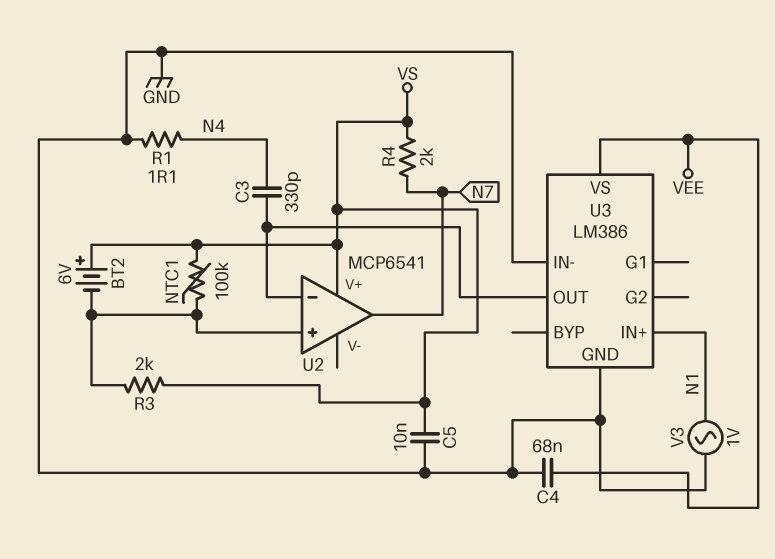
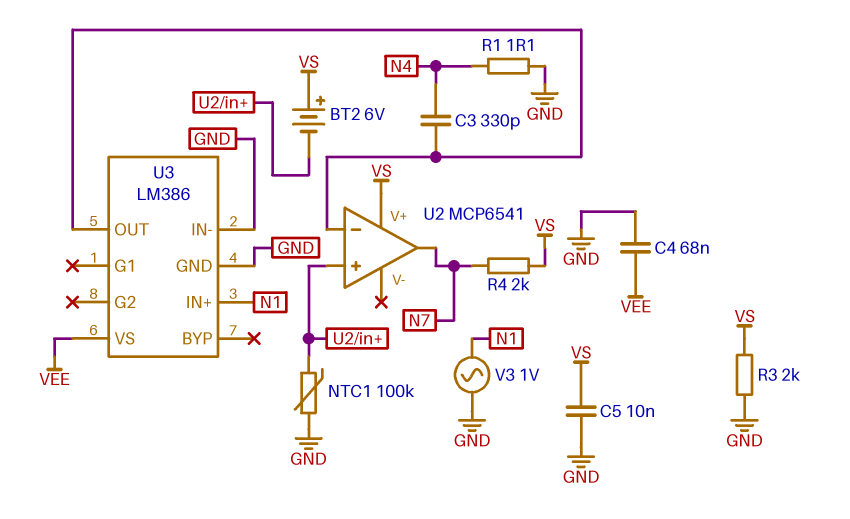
NTC1: 100k (U2/in+, VS) -> 100k (GND, U2/in+)
R3: 2k (U2/in+, VS) -> 2k (GND, VS)

